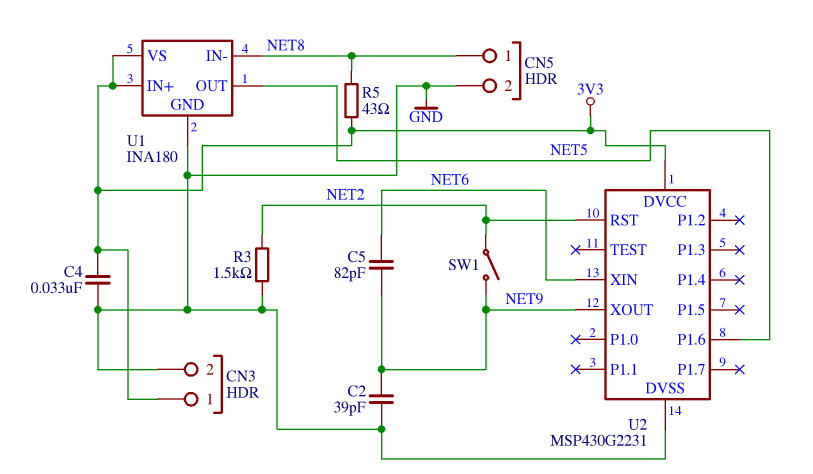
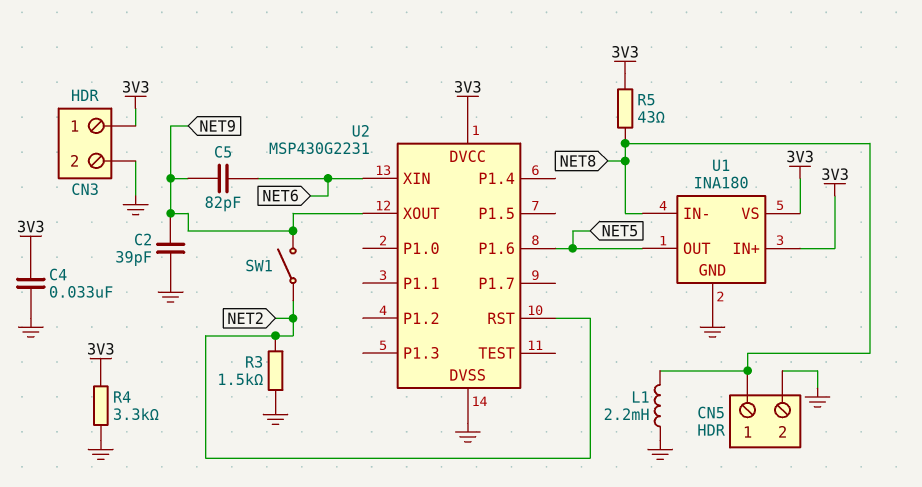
L1: none -> 2.2mH (GND, NET8)
R4: none -> 3.3k (3V3, GND)

